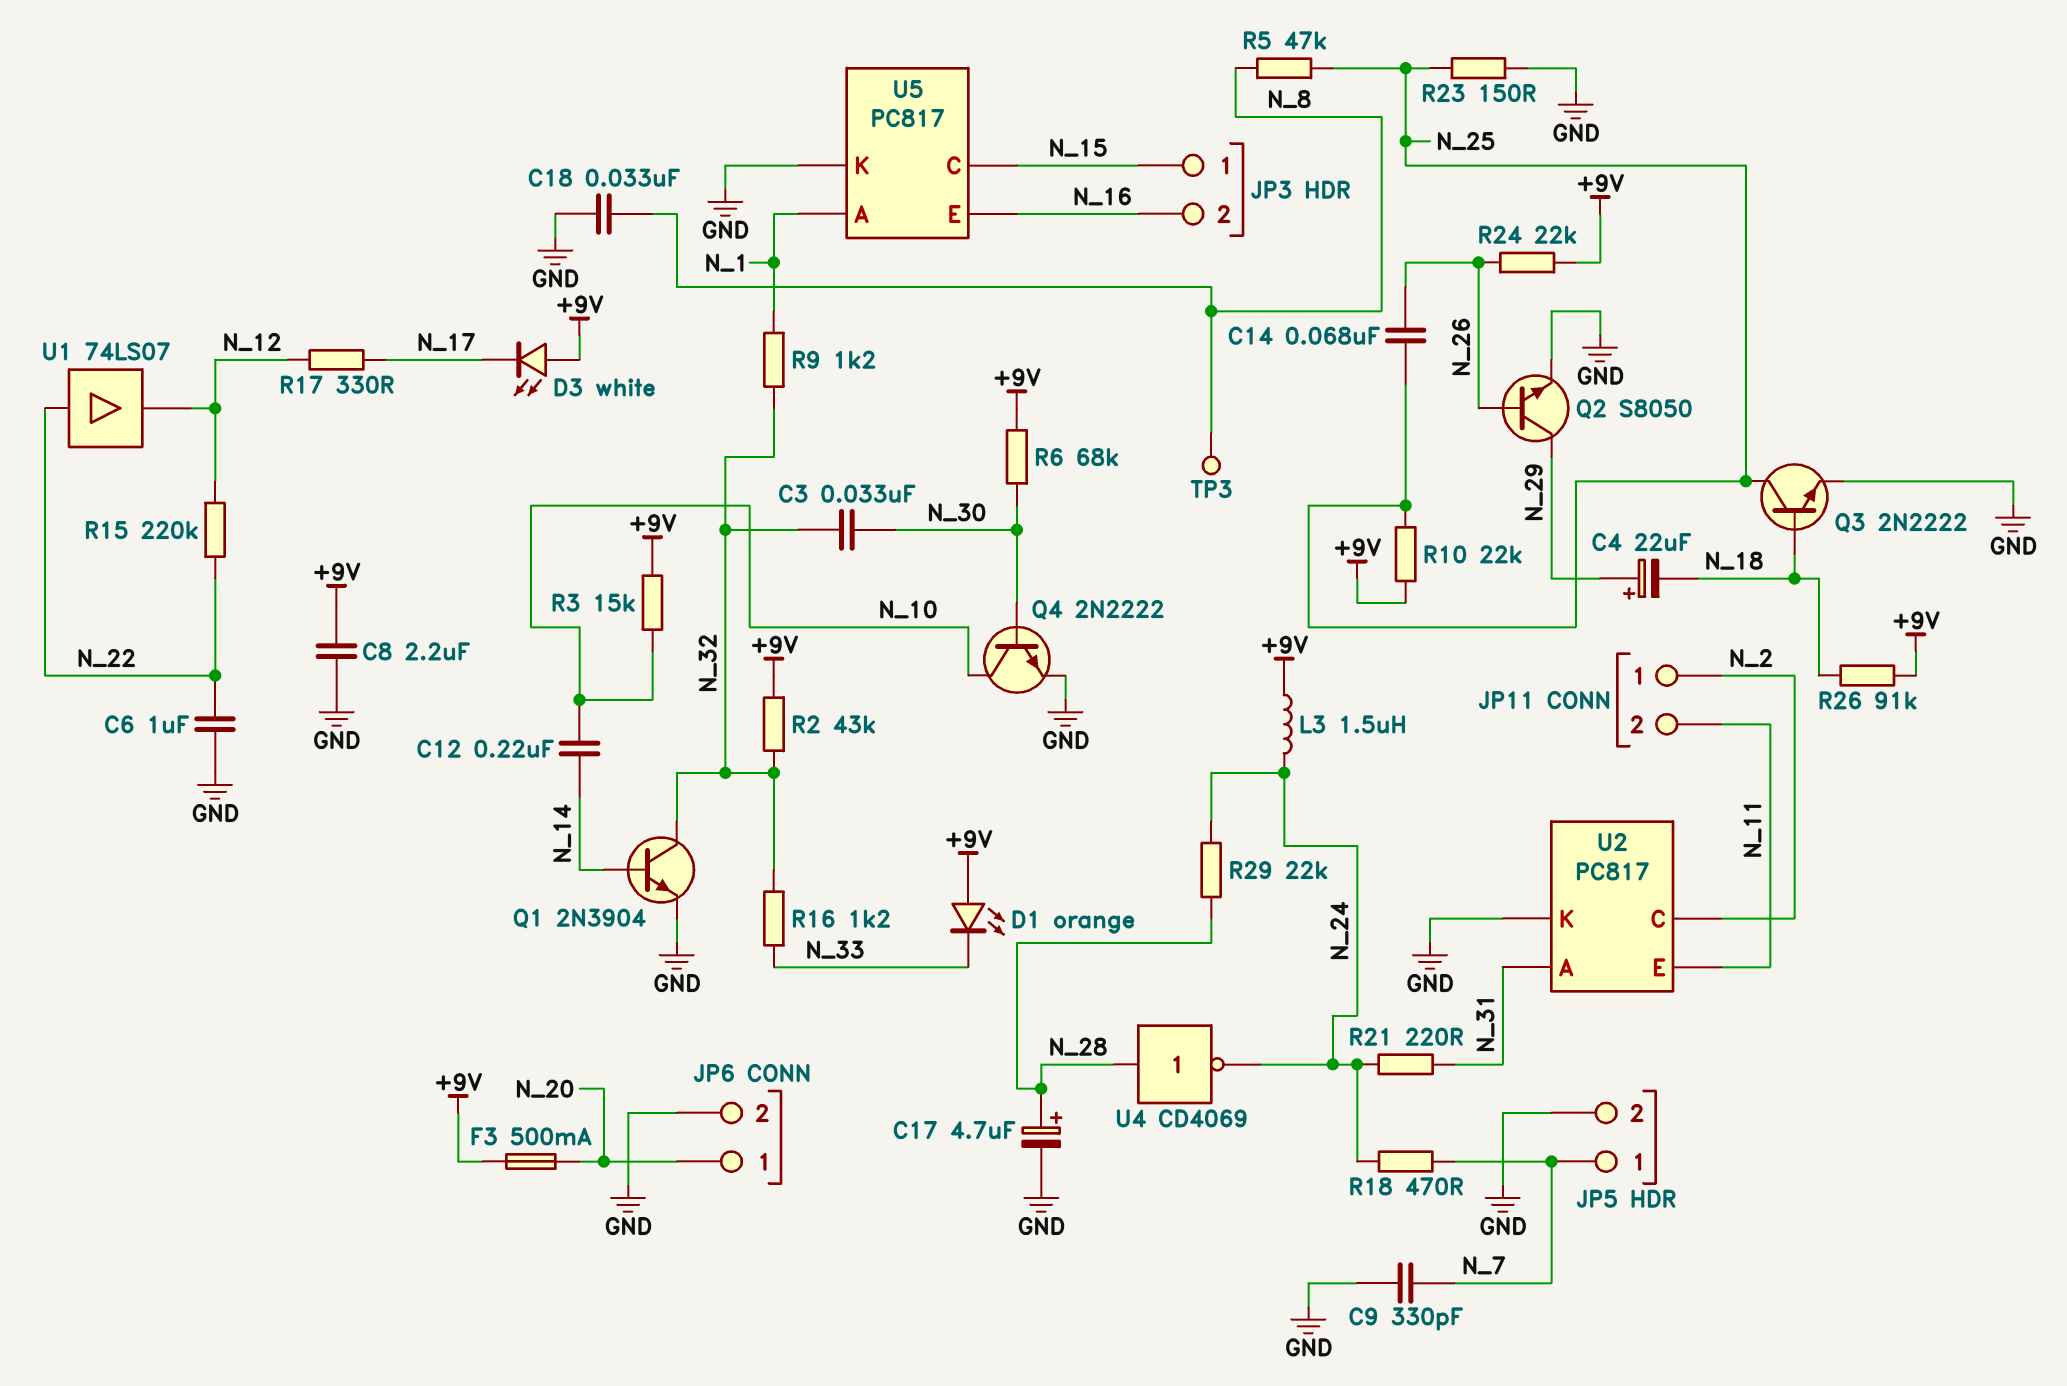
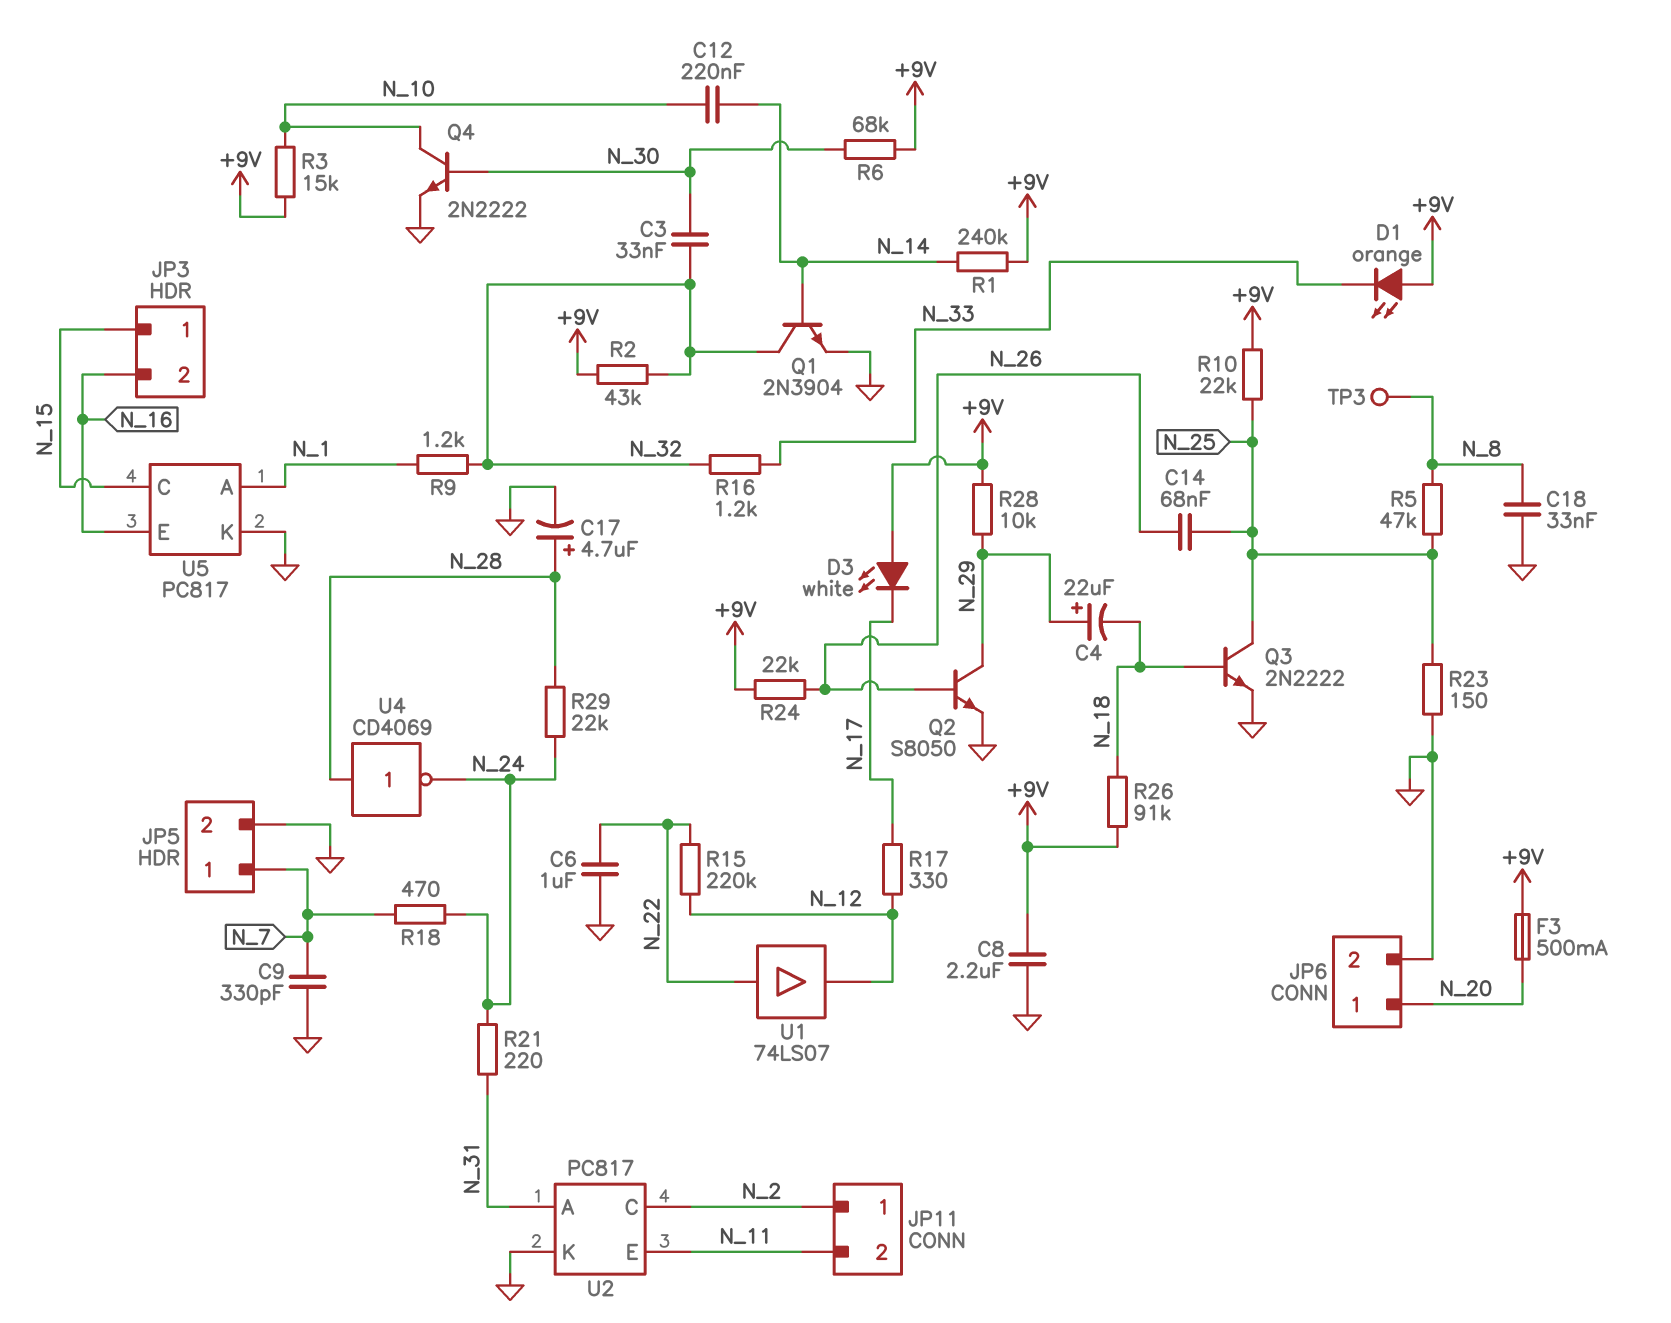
L3: 1.5uH (+9V, N_24) -> none
R1: none -> 240k (+9V, N_14)
R28: none -> 10k (+9V, N_29)

